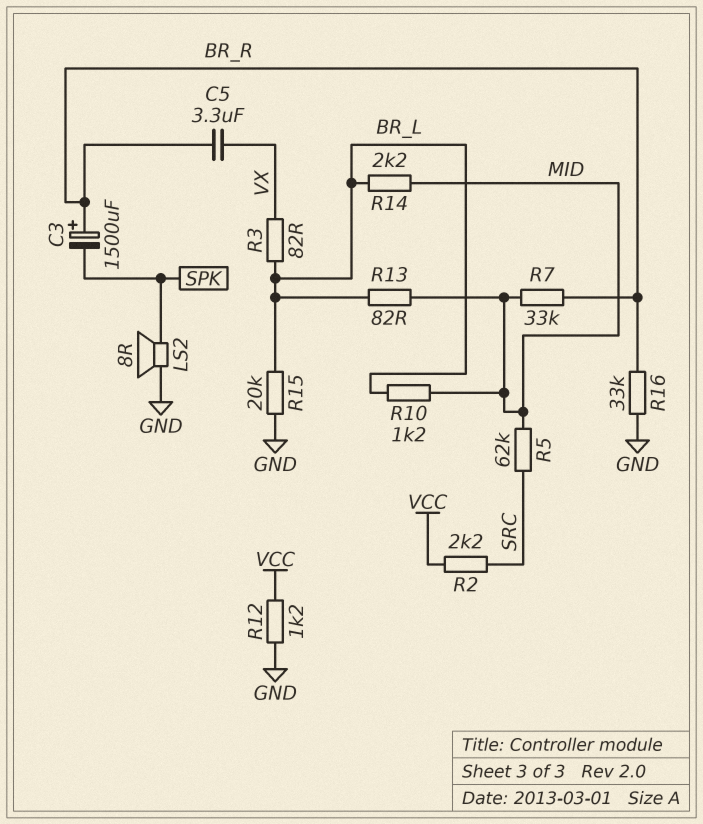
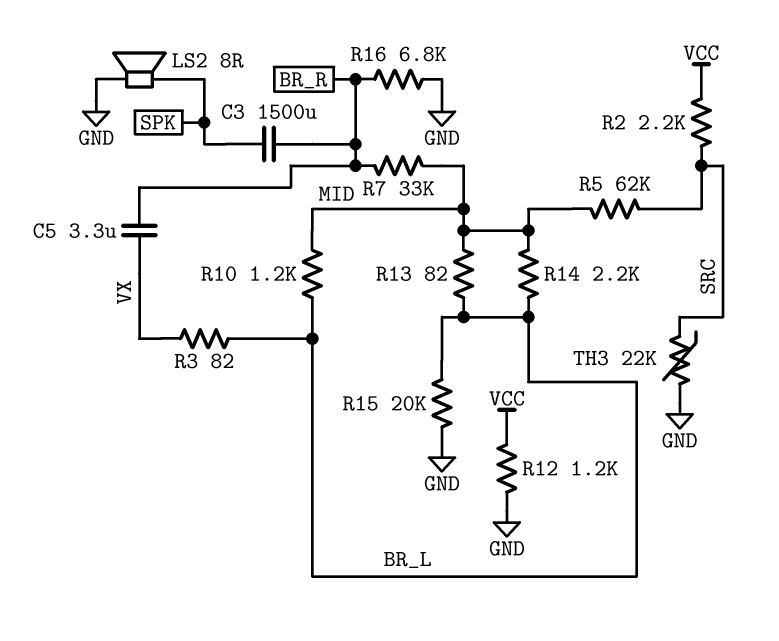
C3: 1500uF (plus BR_R, minus SPK) -> 1500uF (BR_R, SPK)
R16: 33k (BR_R, GND) -> 6.8k (BR_R, GND)
TH3: none -> 22k (GND, SRC)

